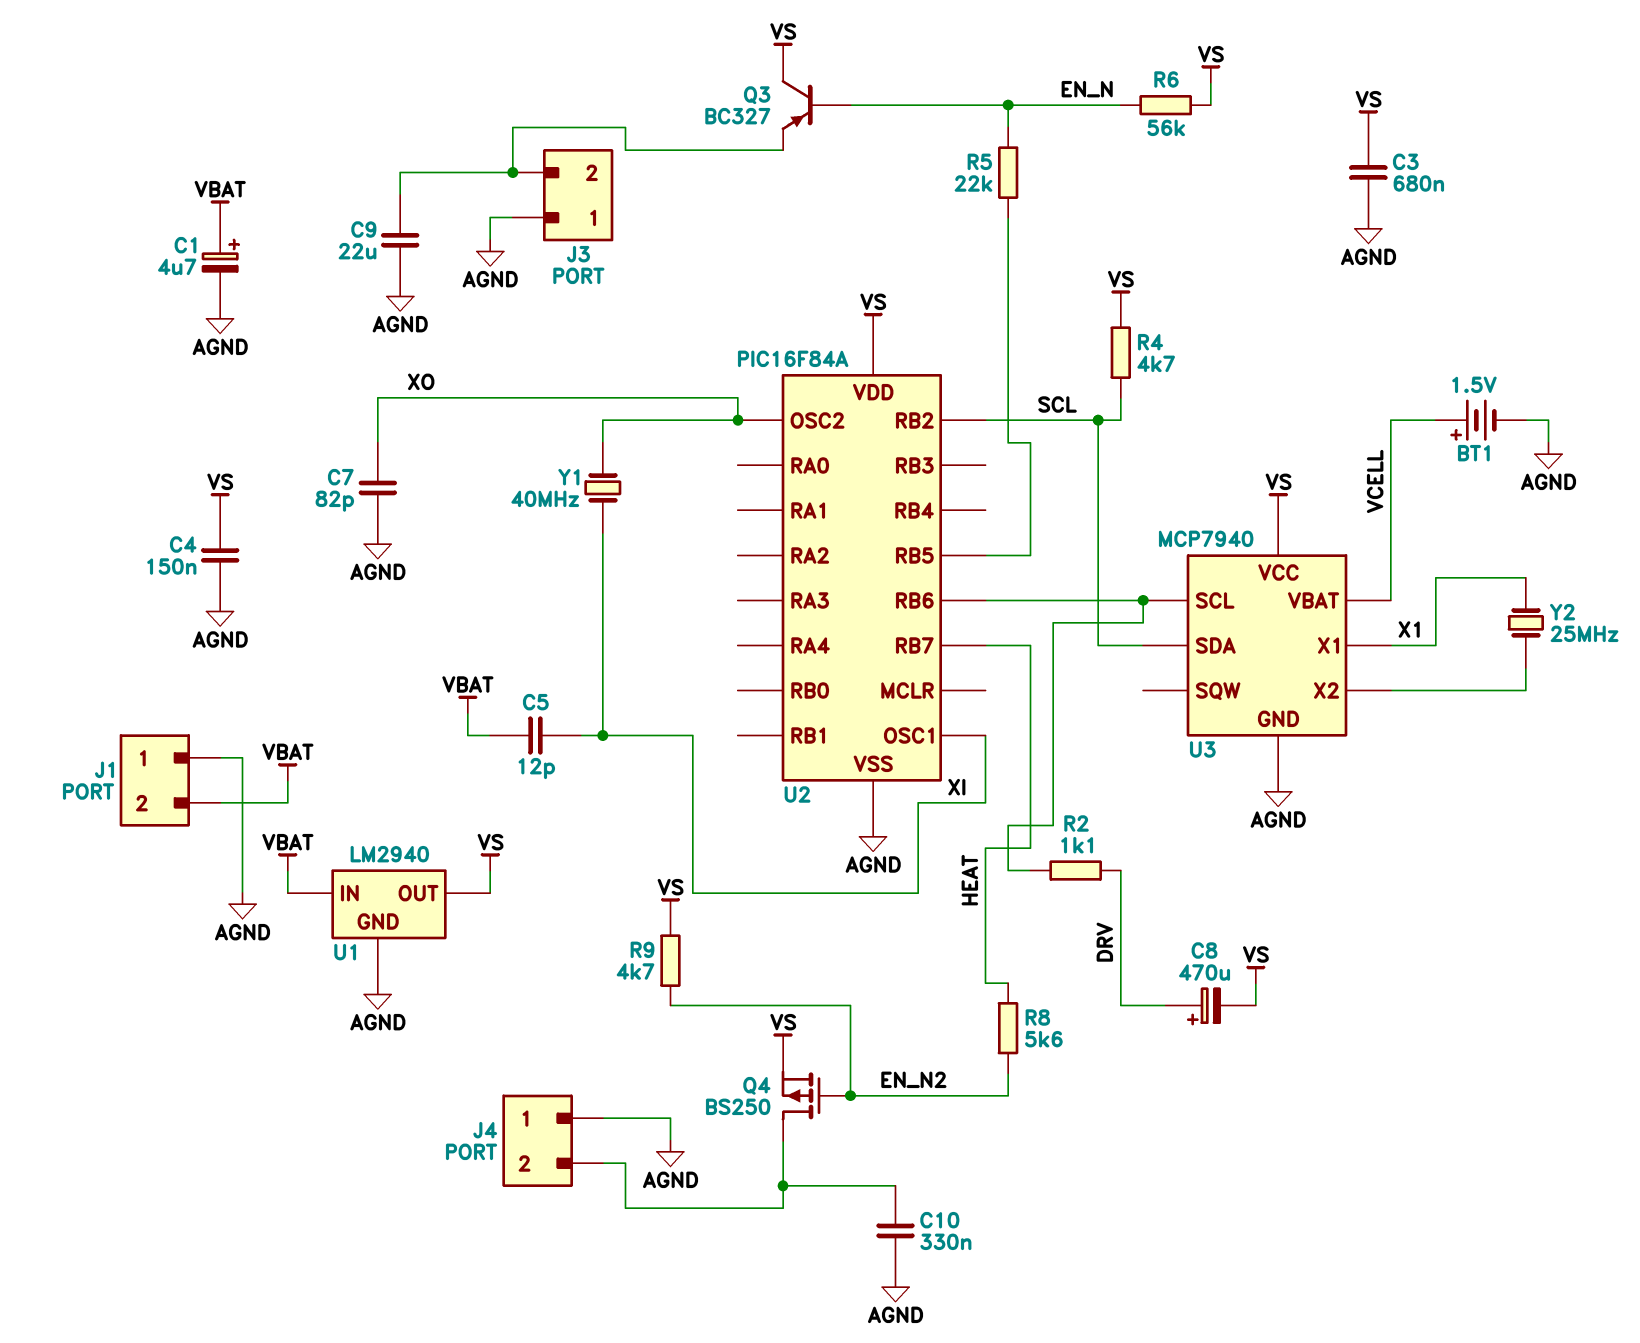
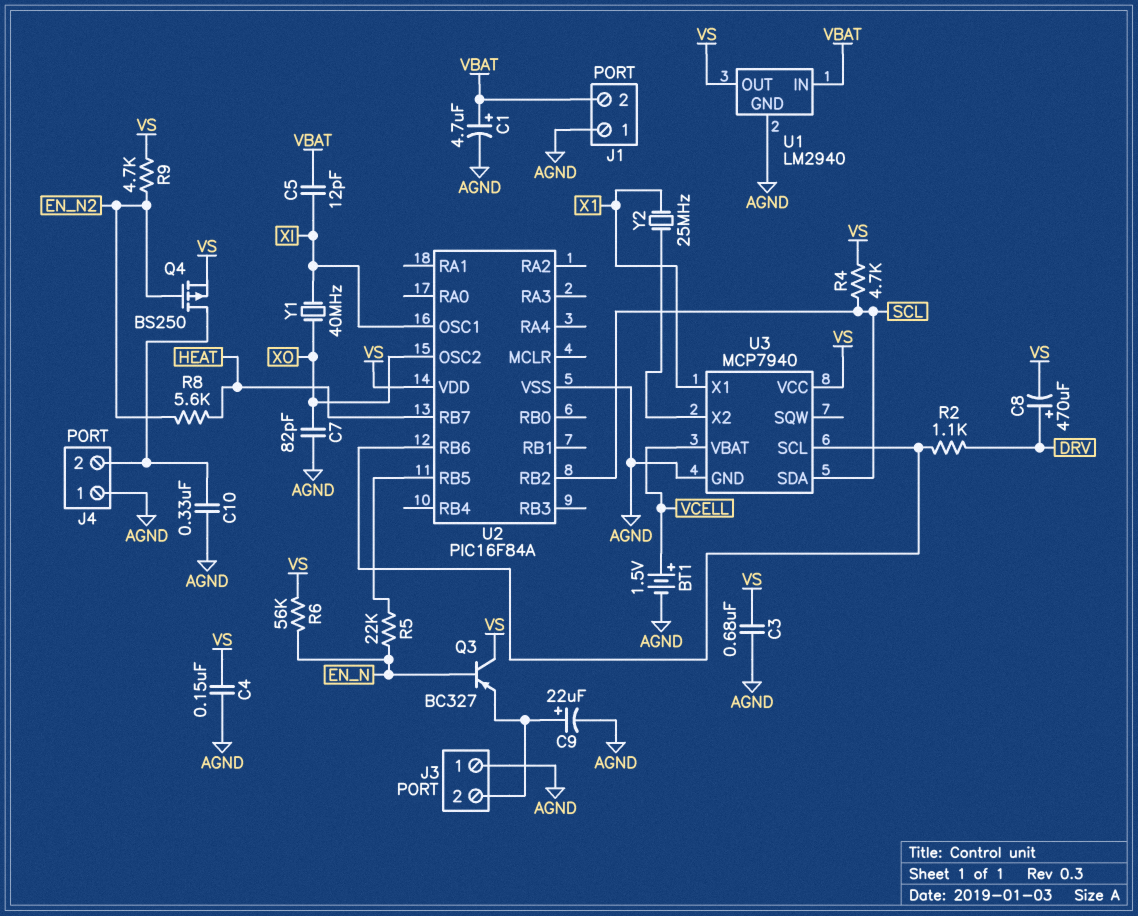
C9: 22uF (AGND, J3/2) -> 22uF (plus J3/2, minus AGND)

